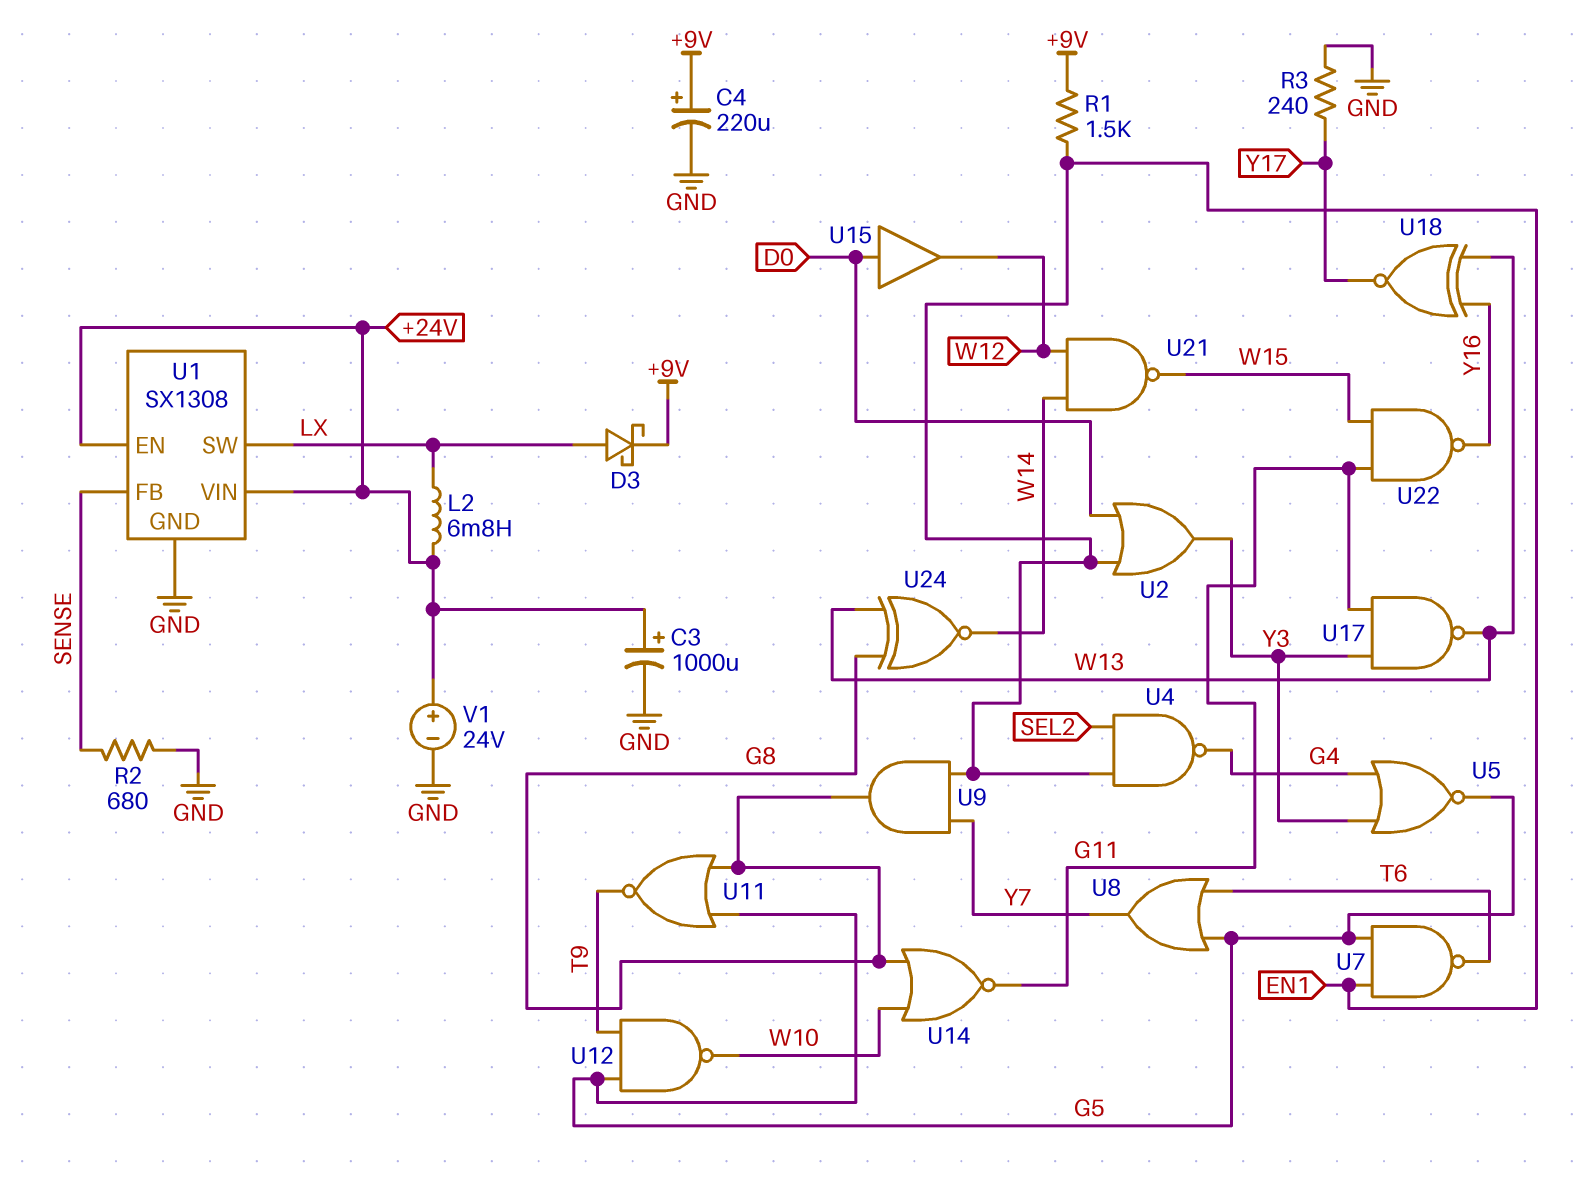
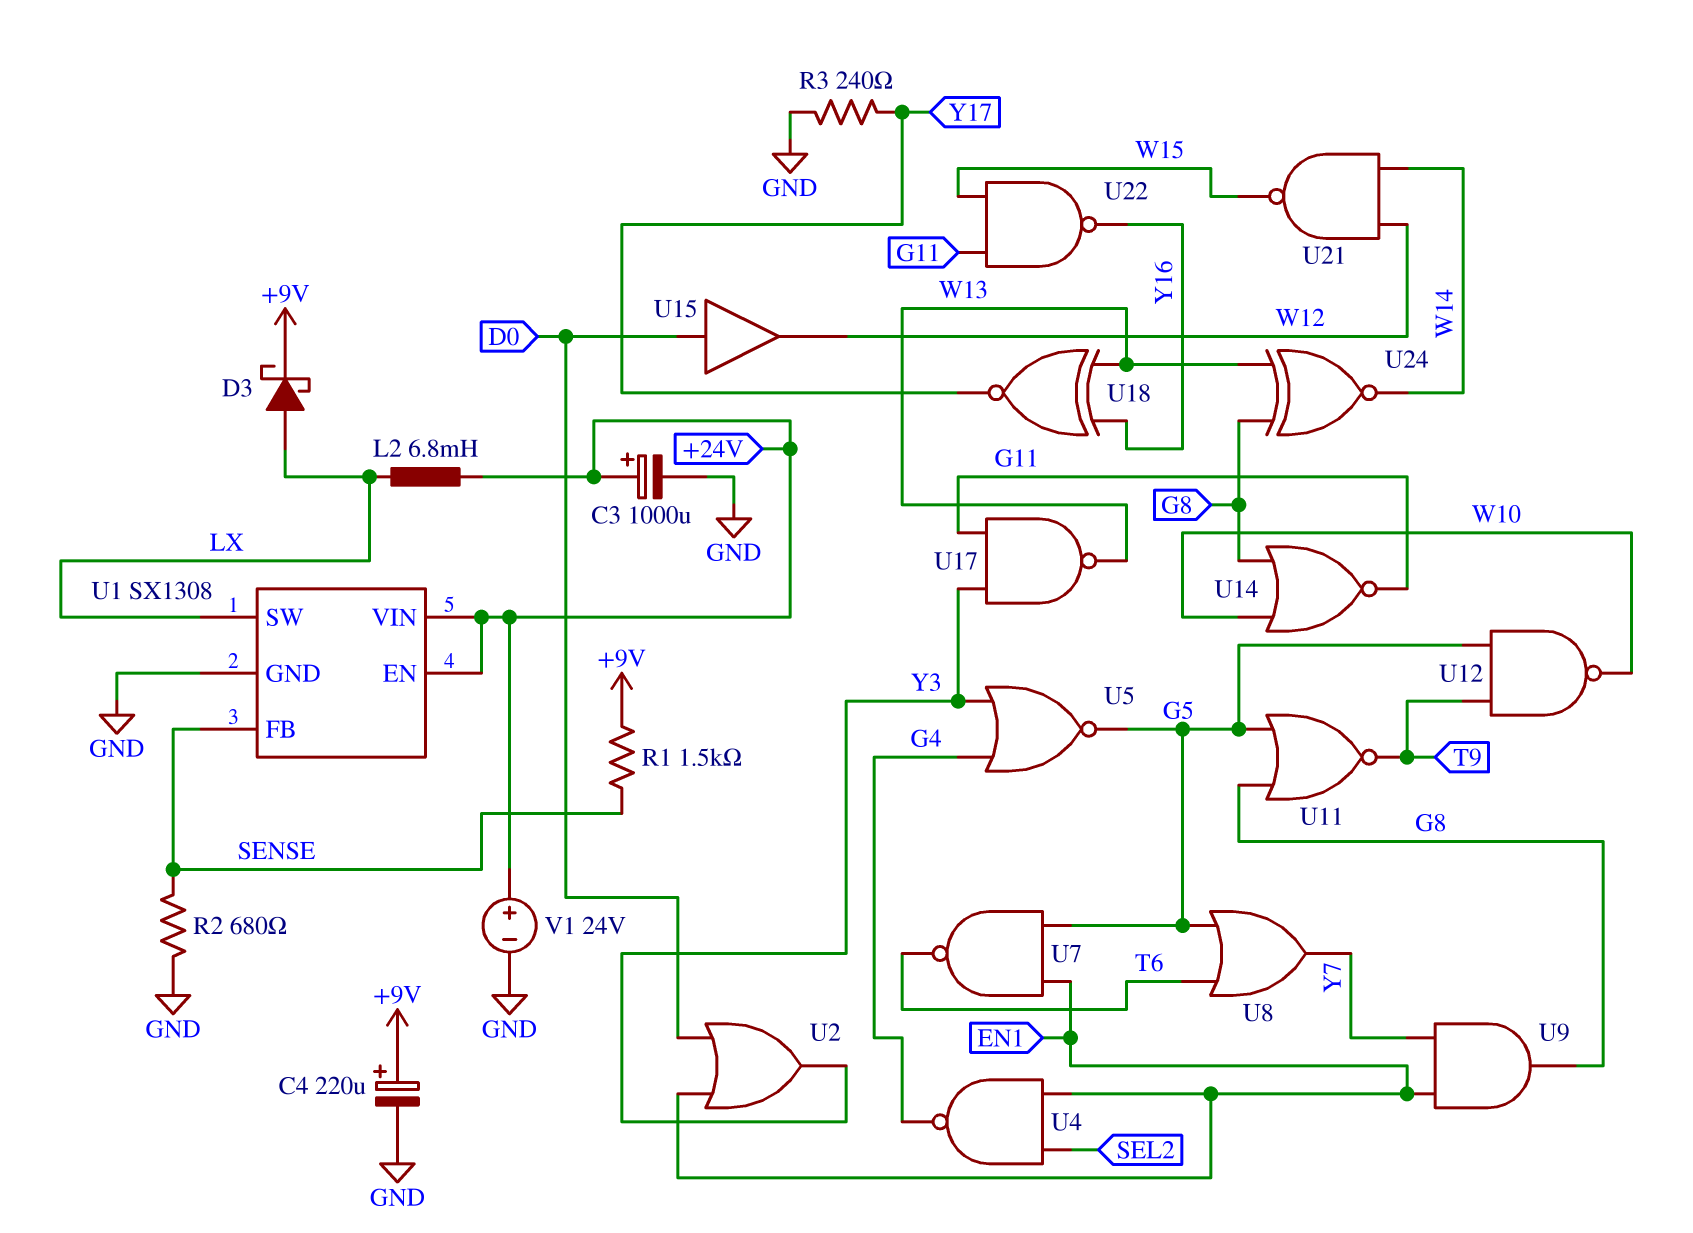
R1: 1.5k (+9V, EN1) -> 1.5k (+9V, SENSE)

